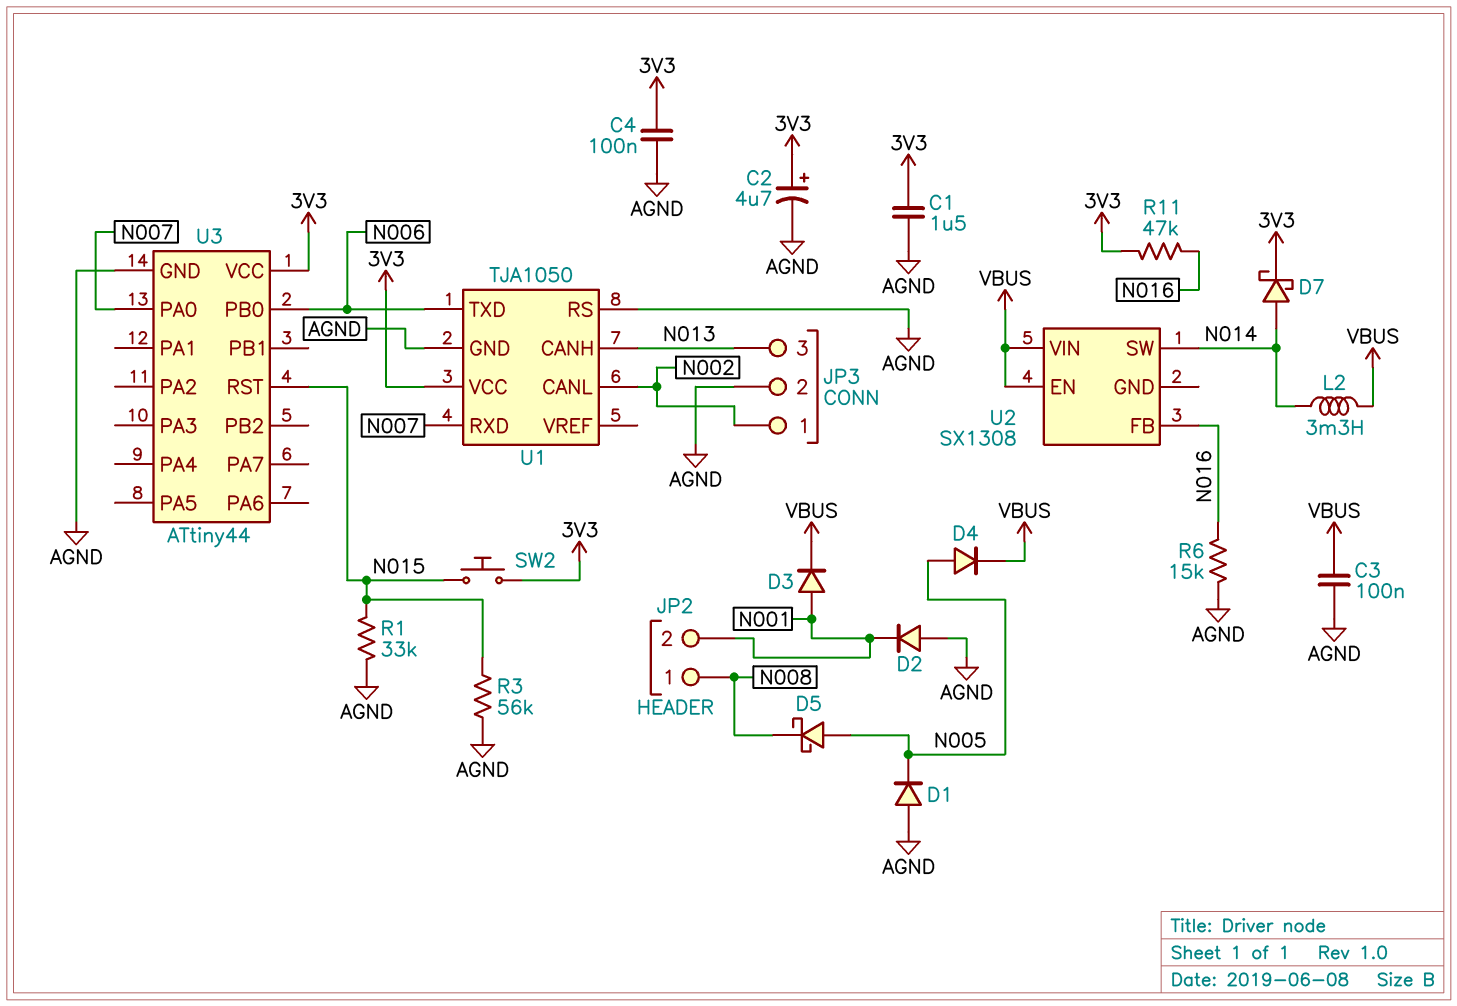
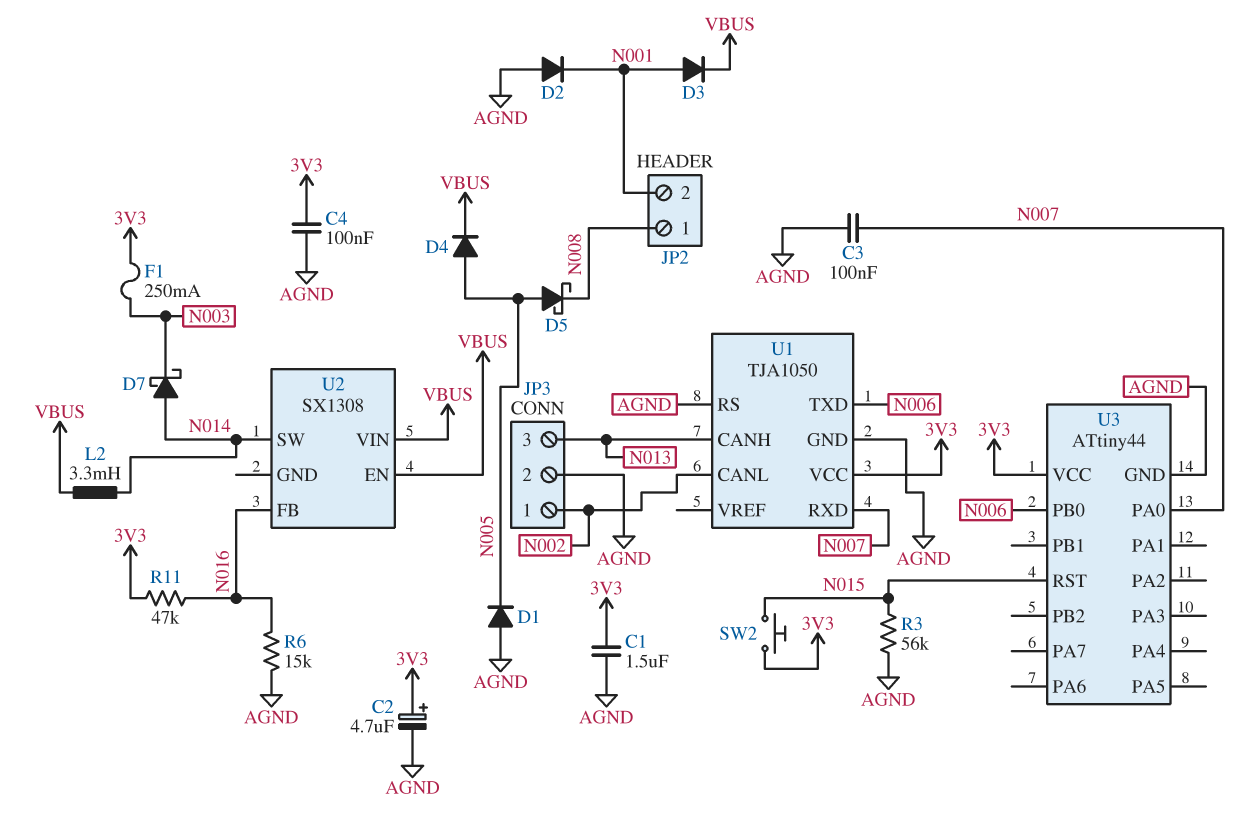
C3: 100nF (AGND, VBUS) -> 100nF (AGND, N007)
D7: schottky (A N014, K 3V3) -> schottky (A N014, K N003)
F1: none -> 250mA (3V3, N003)
R1: 33k (AGND, N015) -> none

